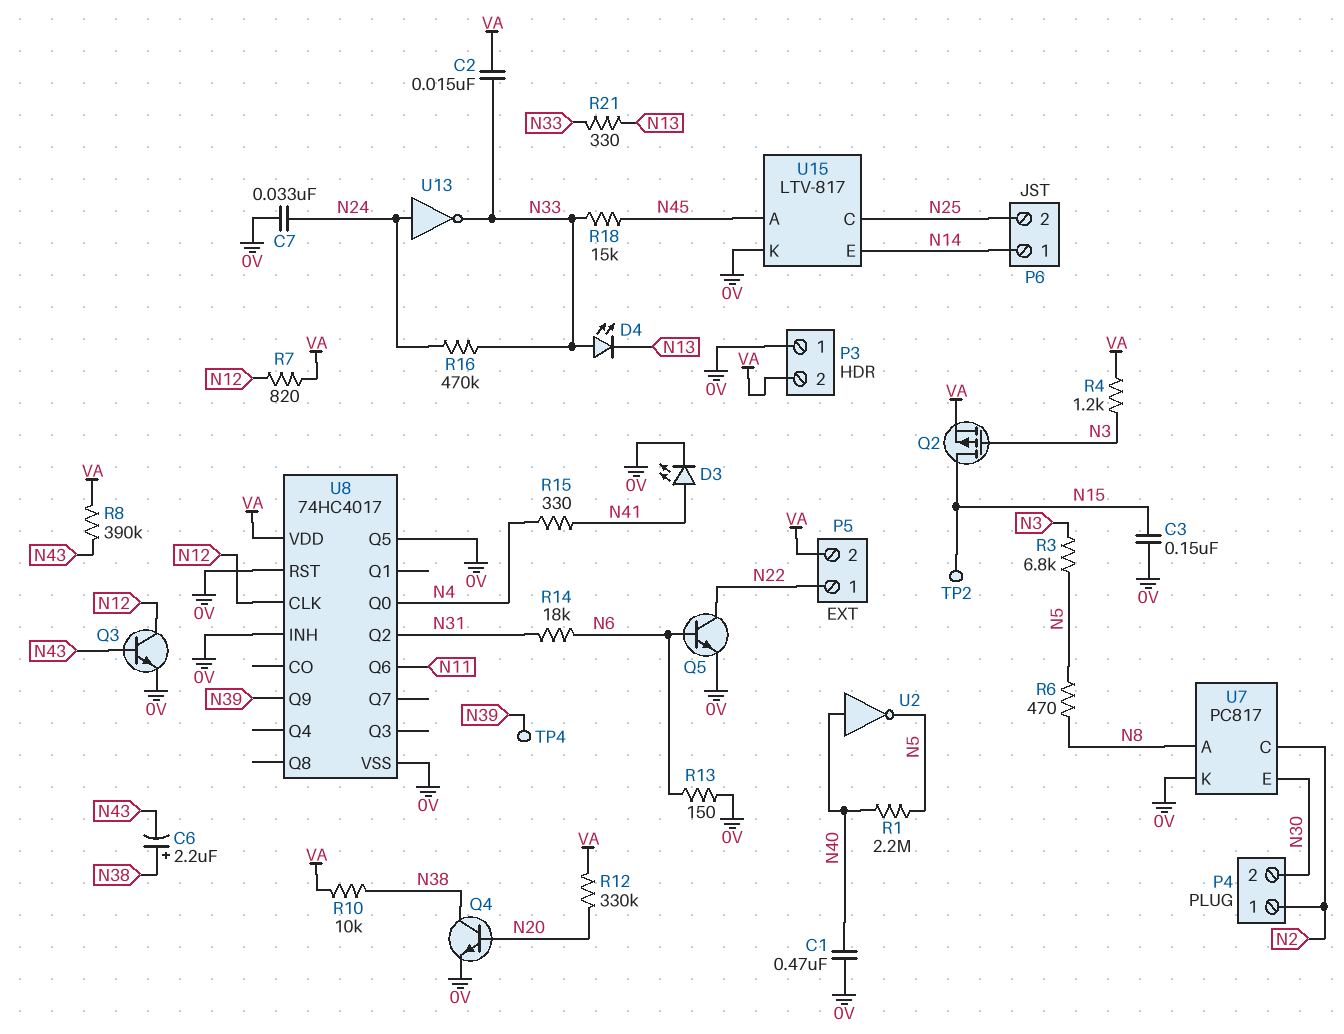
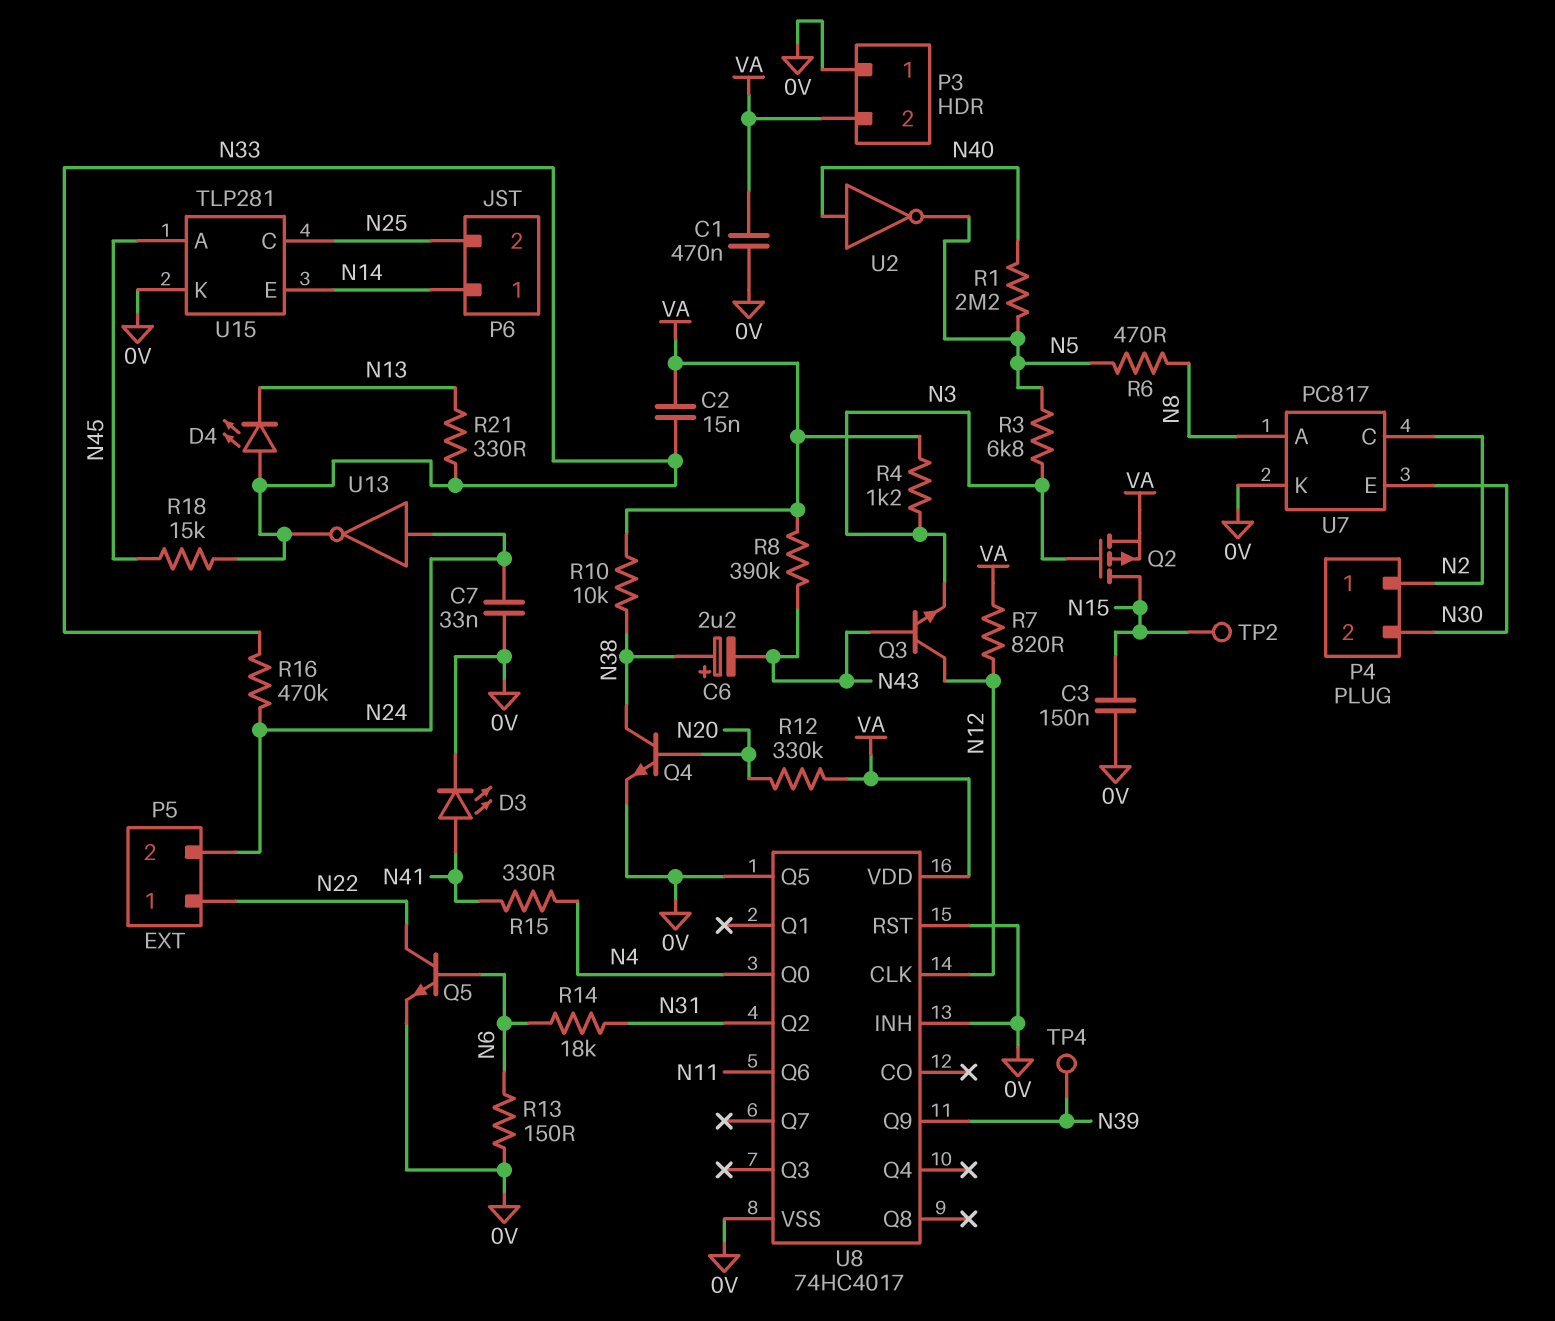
C1: 470nF (0V, N40) -> 470nF (0V, VA)
P5 pin 2: VA -> N24
Q3: NPN (B N43, C N12, E 0V) -> NPN (B N43, C N12, E N3)
U15: LTV-817 -> TLP281

